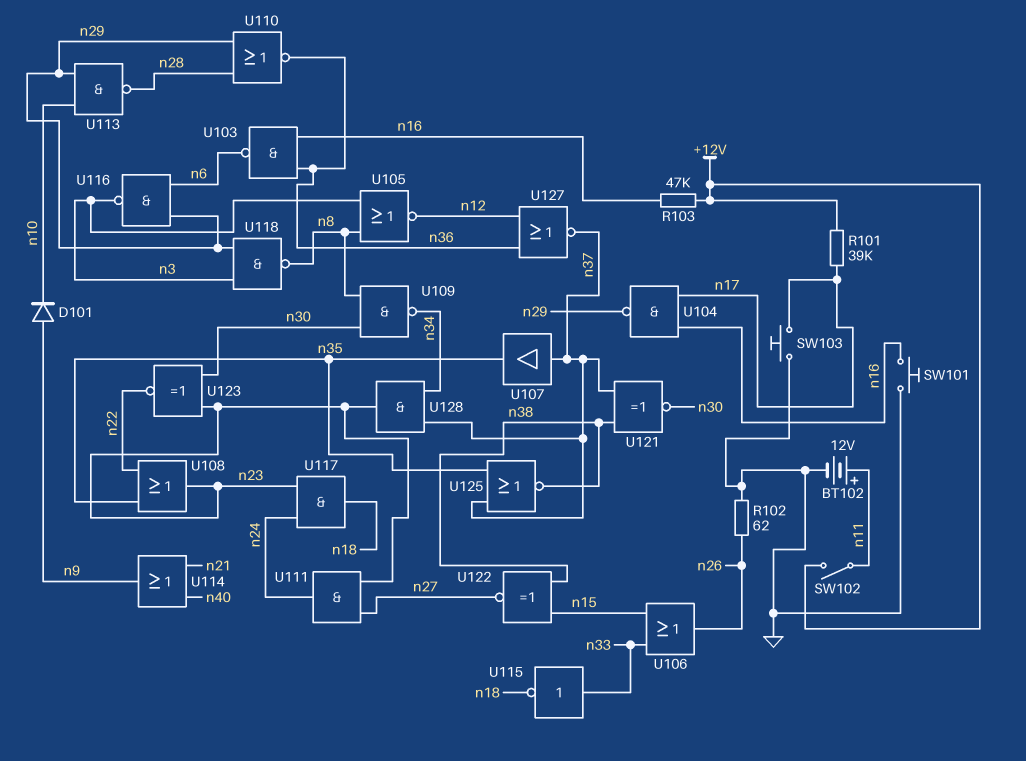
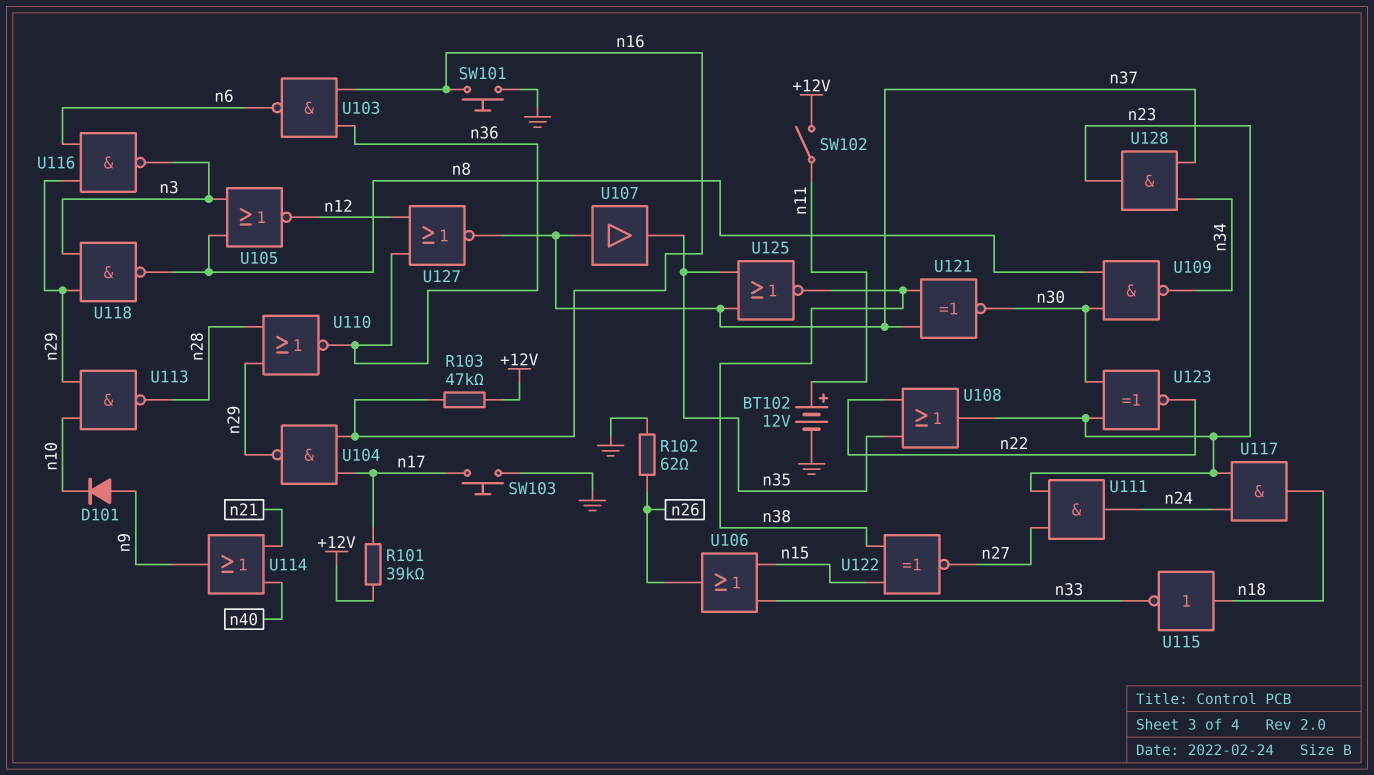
U115: NOT (in n33, out n18) -> NOT (in n18, out n33)

